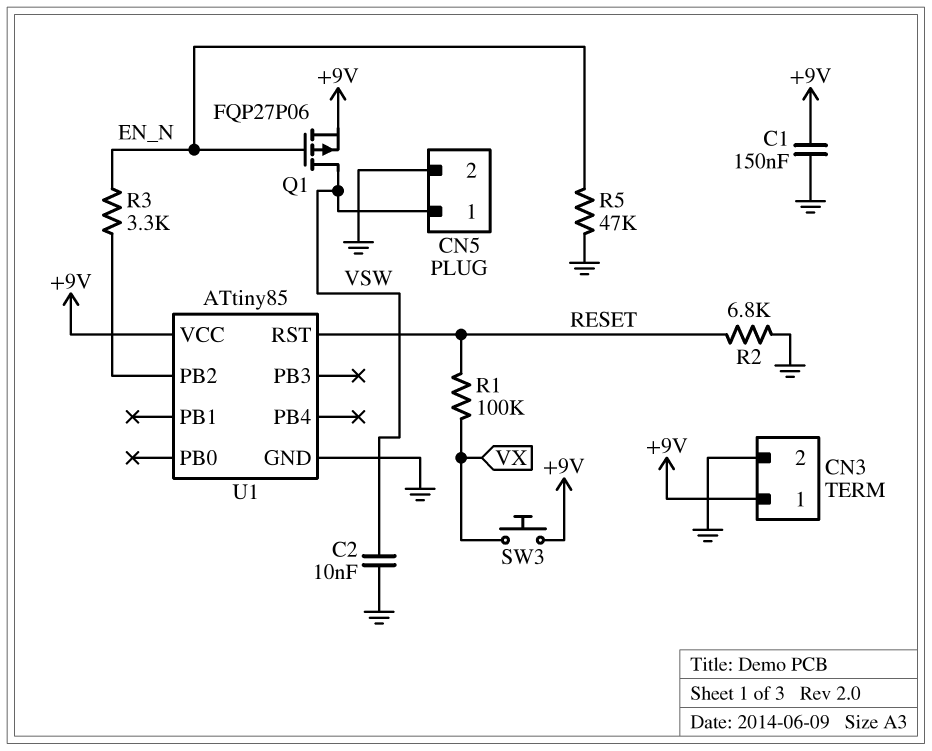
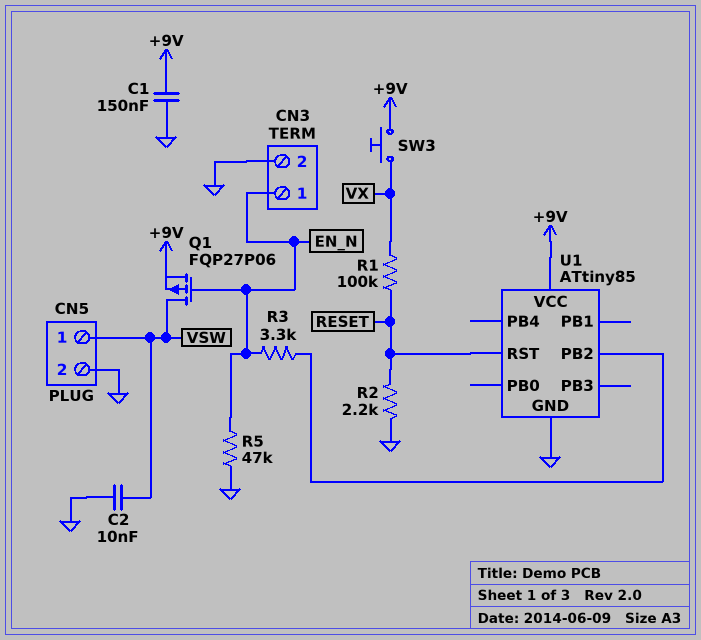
CN3 pin 1: +9V -> EN_N
R2: 6.8k (GND, RESET) -> 2.2k (GND, RESET)

